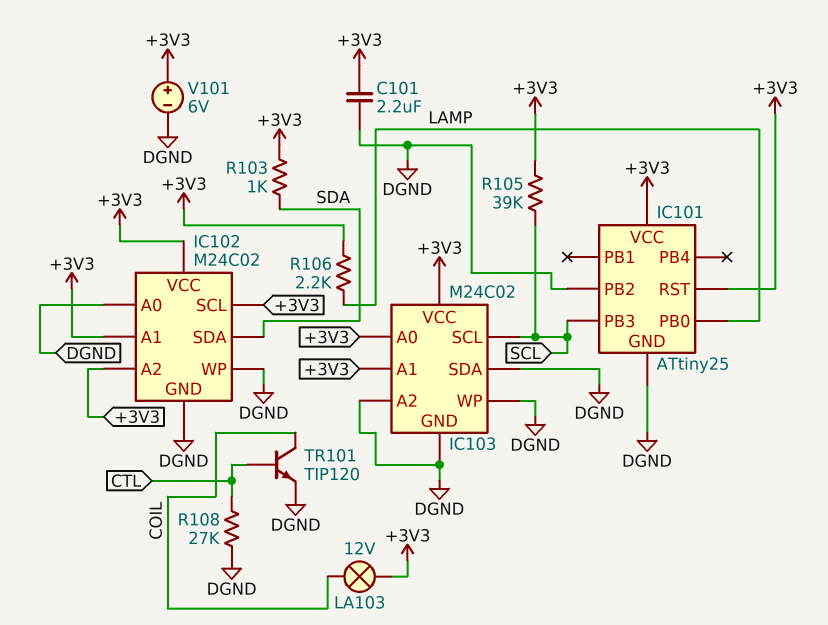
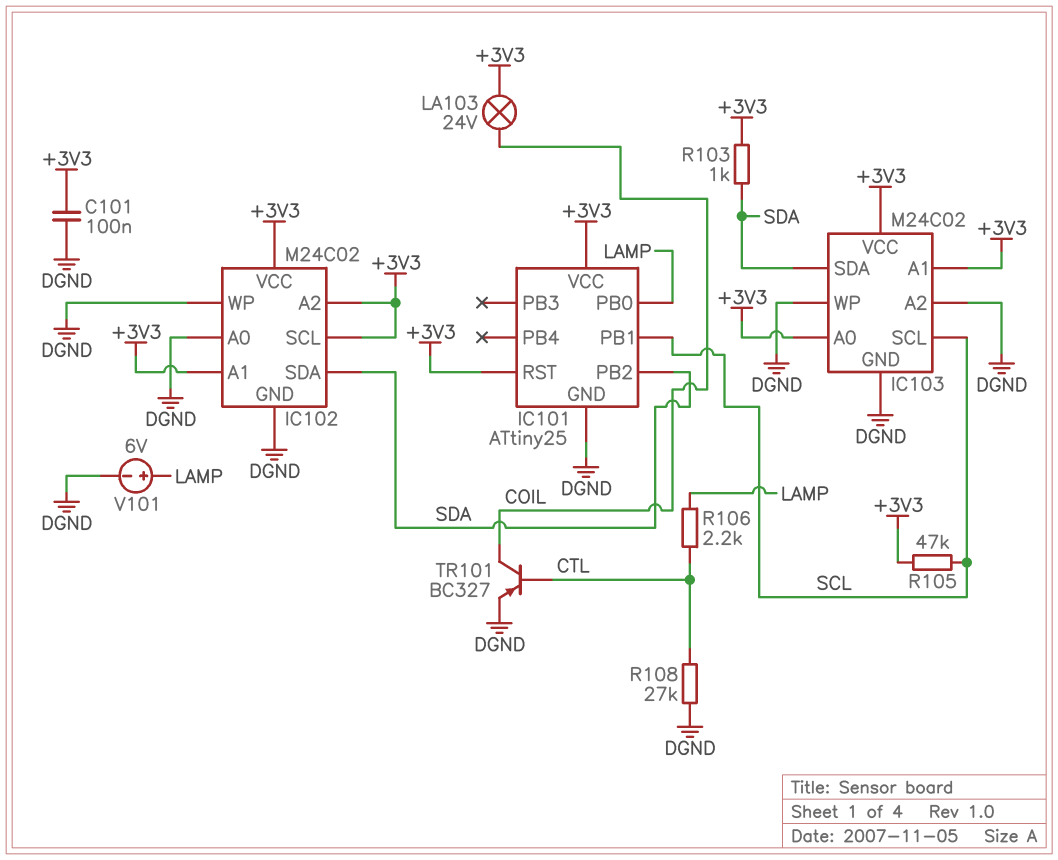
C101: 2.2uF (+3V3, DGND) -> 100nF (+3V3, DGND)
IC101 pin PB1: none -> SCL
IC101 pin PB2: DGND -> SDA
IC101 pin PB3: SCL -> none
IC103 pin SDA: DGND -> SDA
LA103: lamp 12V (+3V3, COIL) -> lamp 24V (+3V3, COIL)
R105: 39k (+3V3, SCL) -> 47k (+3V3, SCL)
R106: 2.2k (+3V3, LAMP) -> 2.2k (CTL, LAMP)
TR101: NPN TIP120 (B CTL, C COIL, E DGND) -> PNP BC327 (B CTL, C COIL, E DGND)
V101: 6V (plus +3V3, minus DGND) -> 6V (plus LAMP, minus DGND)

